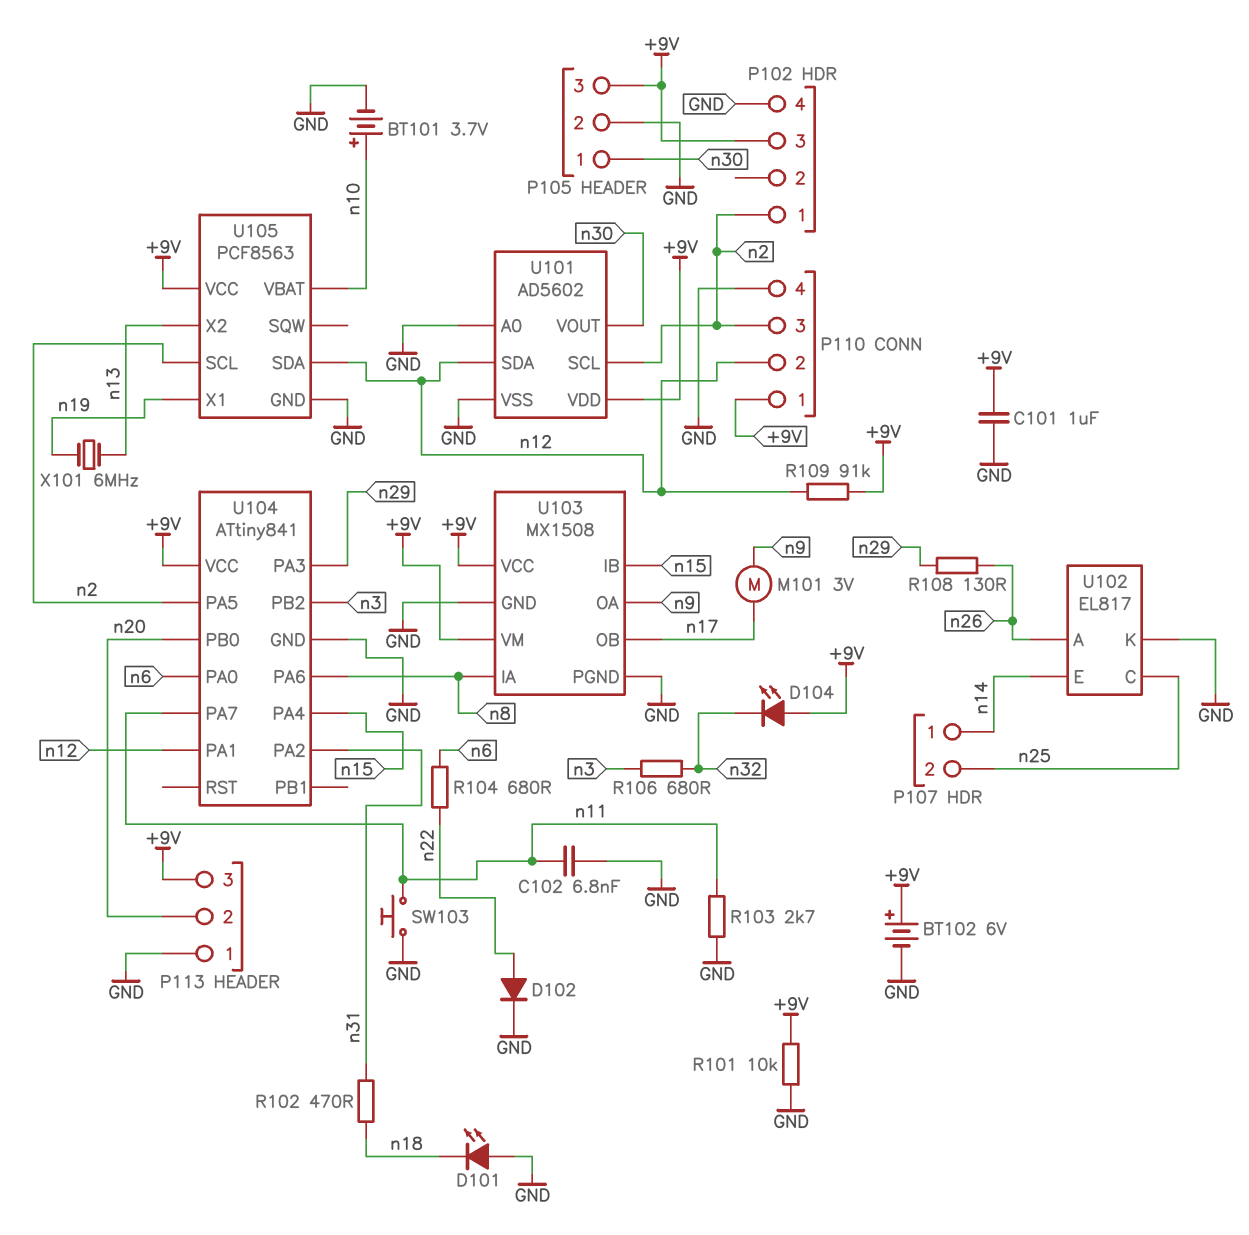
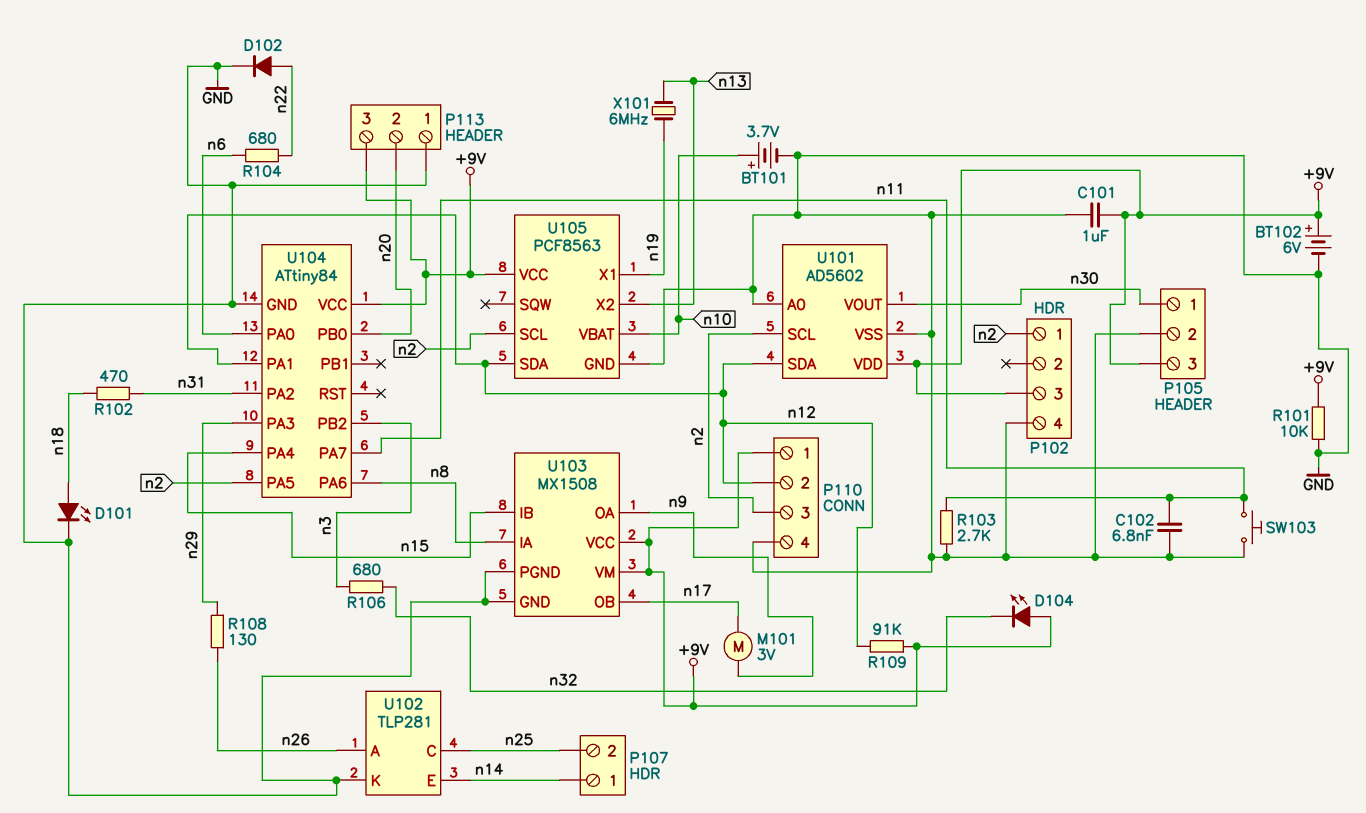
D101: LED (A GND, K n18) -> LED (A n18, K GND)
U102: EL817 -> TLP281
U104: ATtiny841 -> ATtiny84

